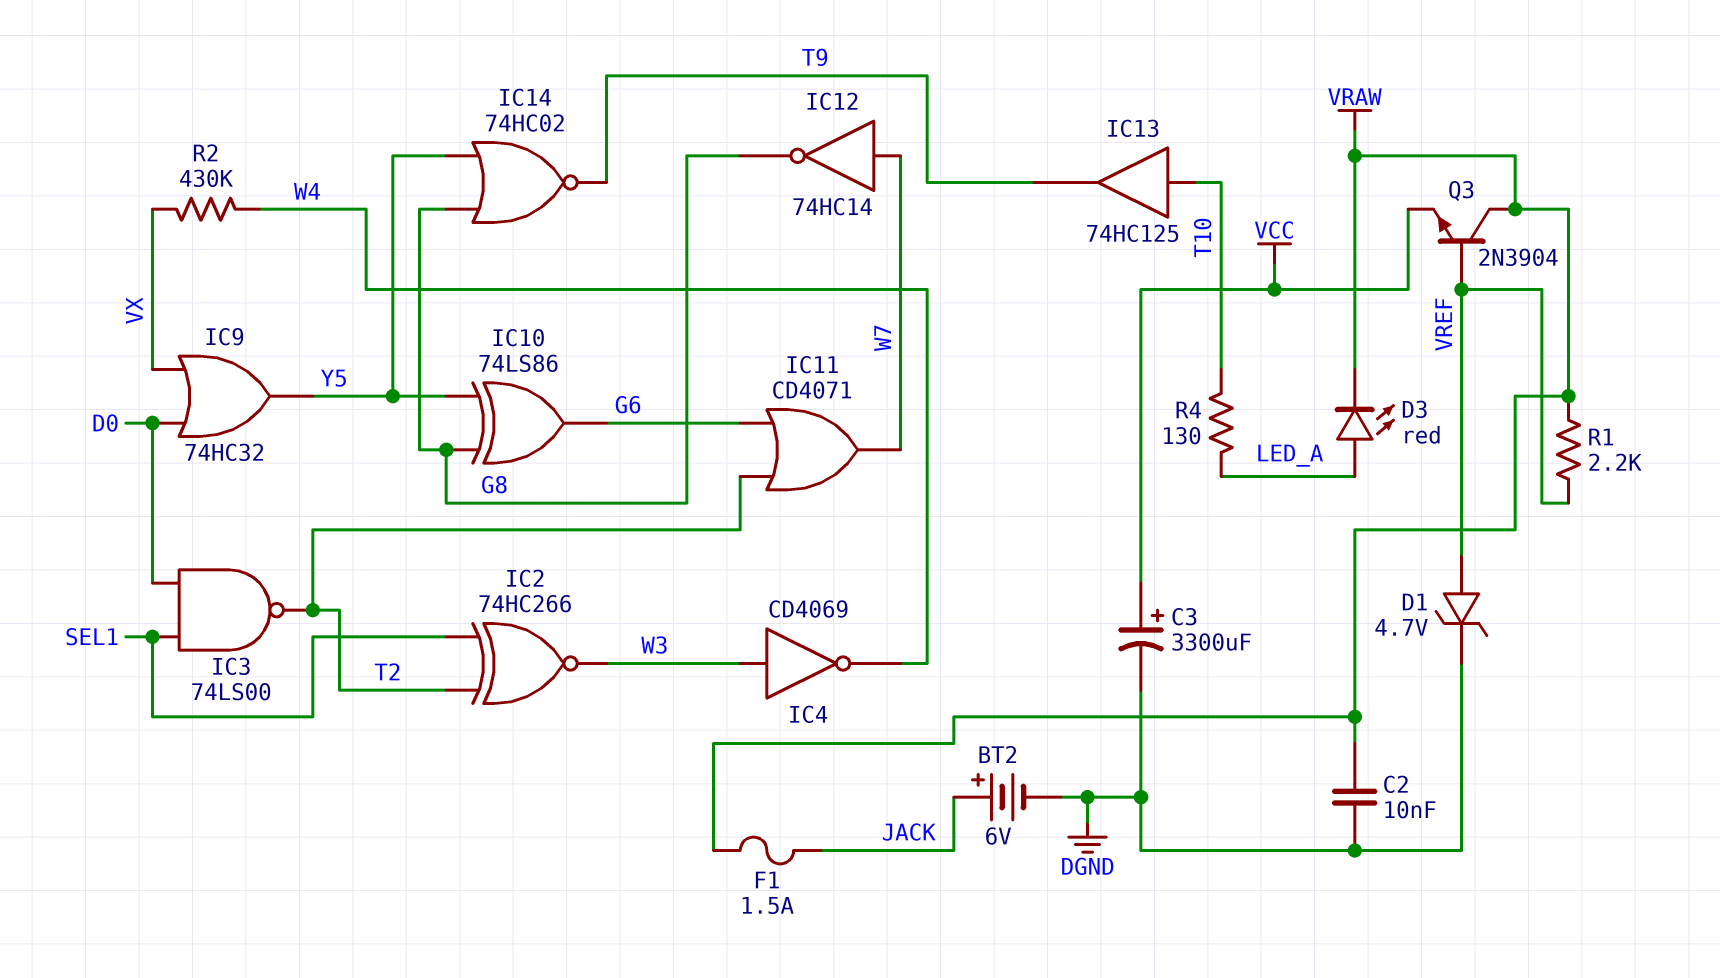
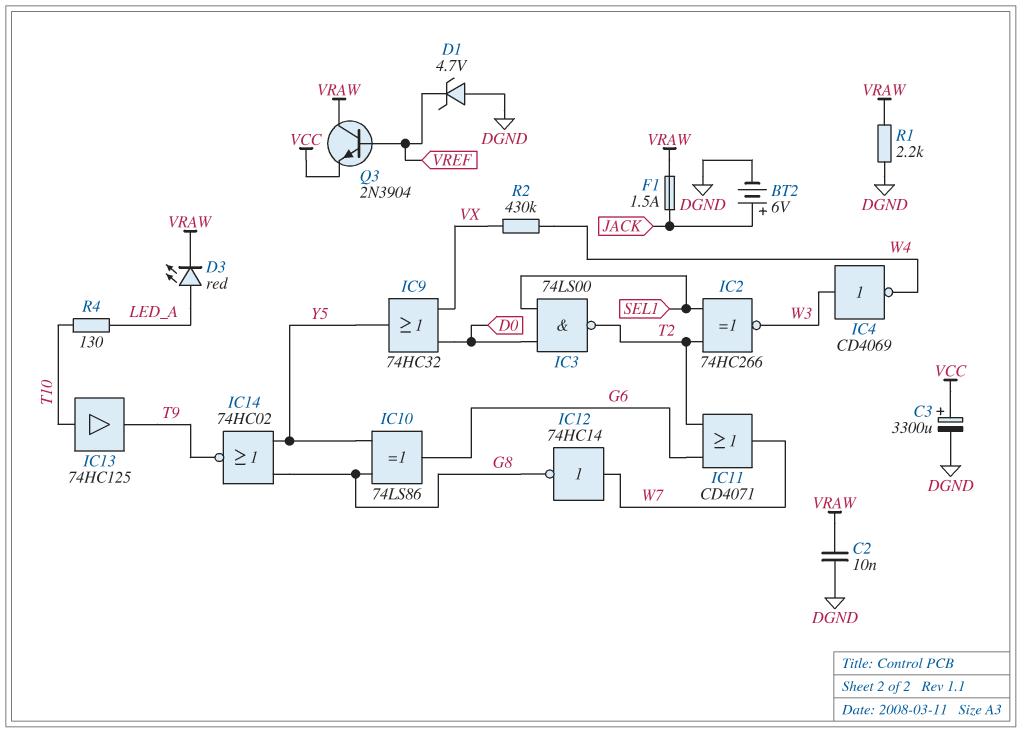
D1: zener 4.7V (A VREF, K DGND) -> zener 4.7V (A DGND, K VREF)
R1: 2.2k (VRAW, VREF) -> 2.2k (DGND, VRAW)

